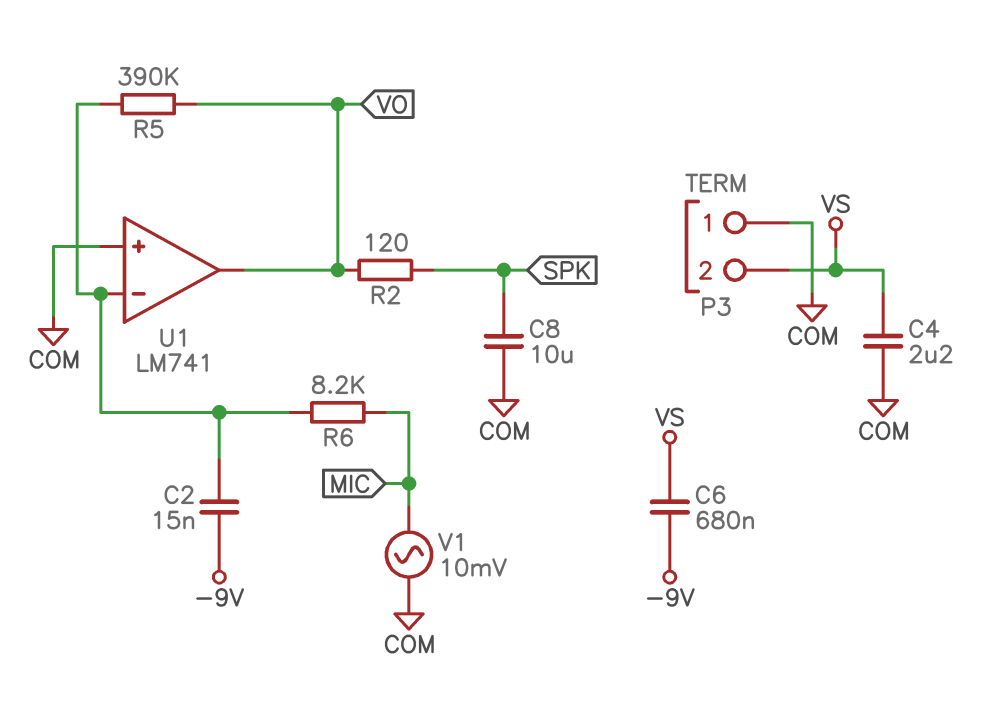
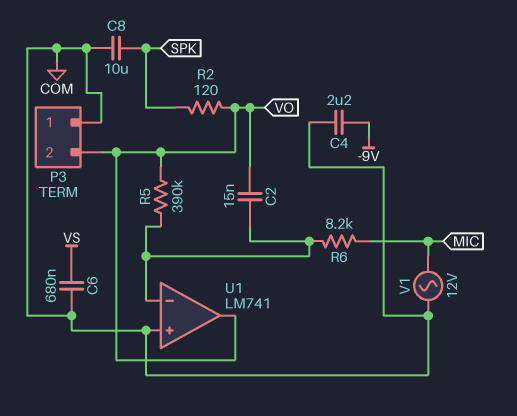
C2: 15nF (-9V, U1/in-) -> 15nF (U1/in-, VO)
C4: 2.2uF (COM, VS) -> 2.2uF (-9V, COM)
C6: 680nF (-9V, VS) -> 680nF (COM, VS)
P3 pin 2: VS -> VO
V1: AC 10mV (COM, MIC) -> AC 12V (COM, MIC)

